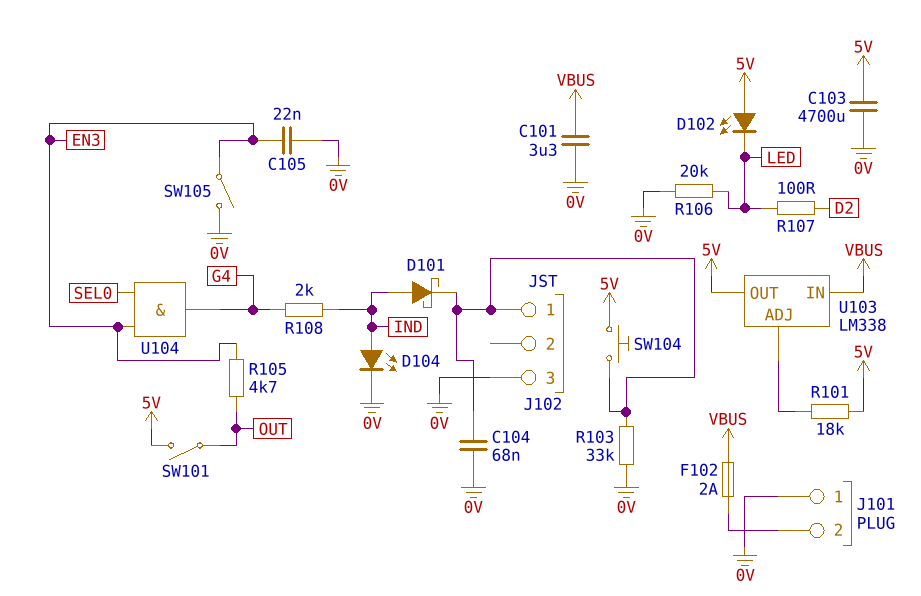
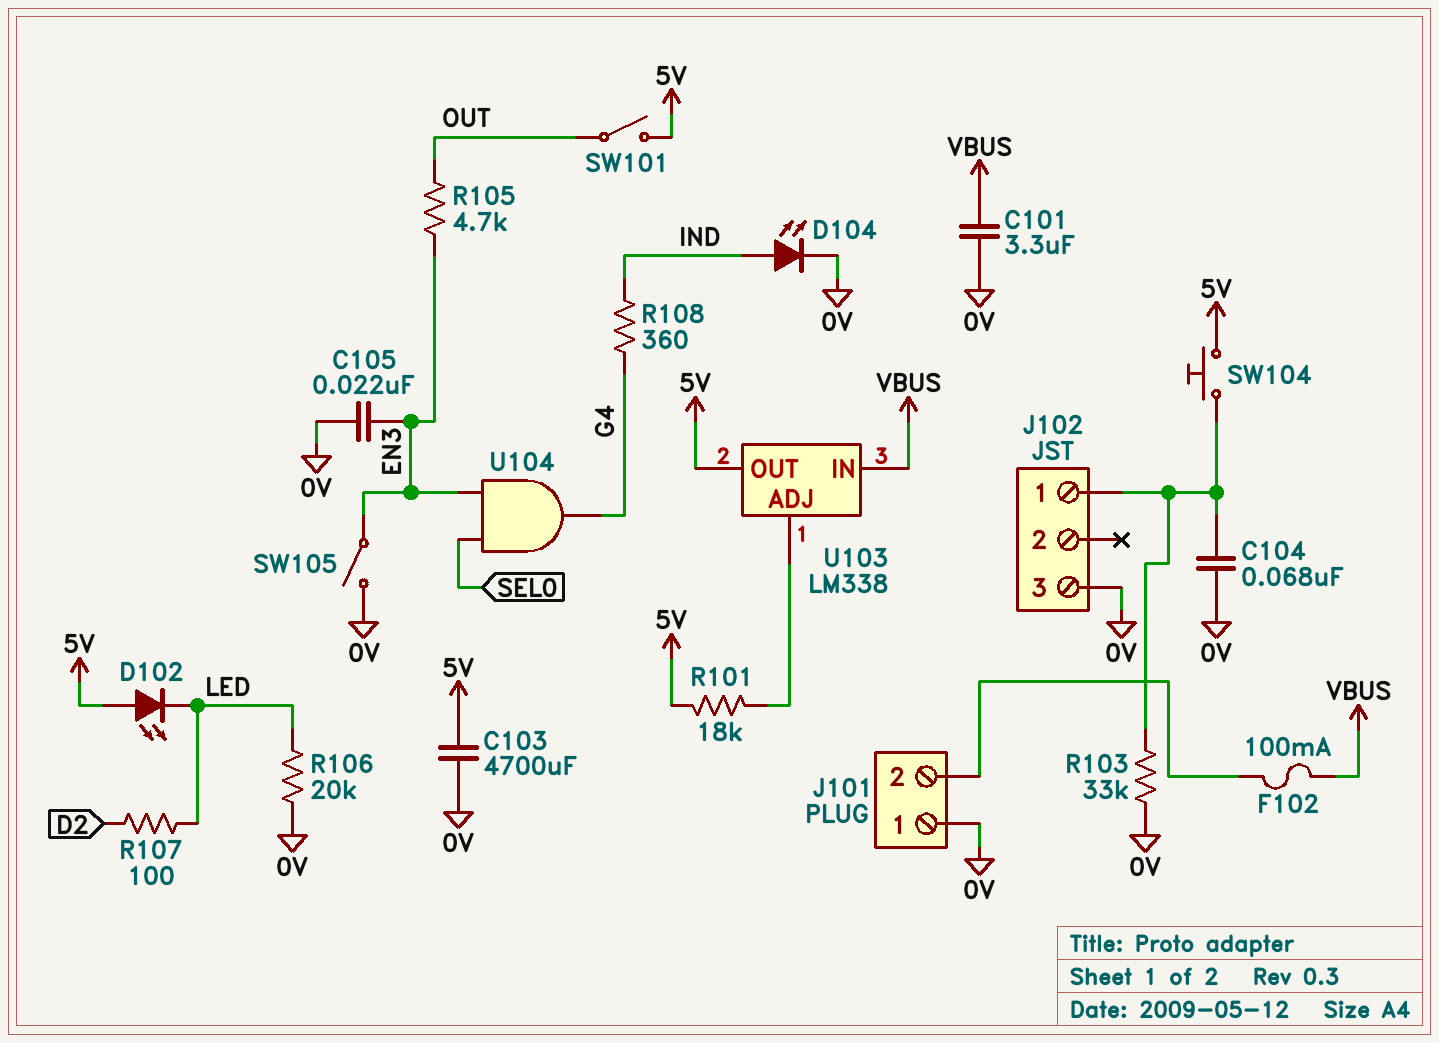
D101: schottky (A IND, K J102/1) -> none
F102: 2A (J101/2, VBUS) -> 100mA (J101/2, VBUS)
R108: 2k (G4, IND) -> 360 (G4, IND)

